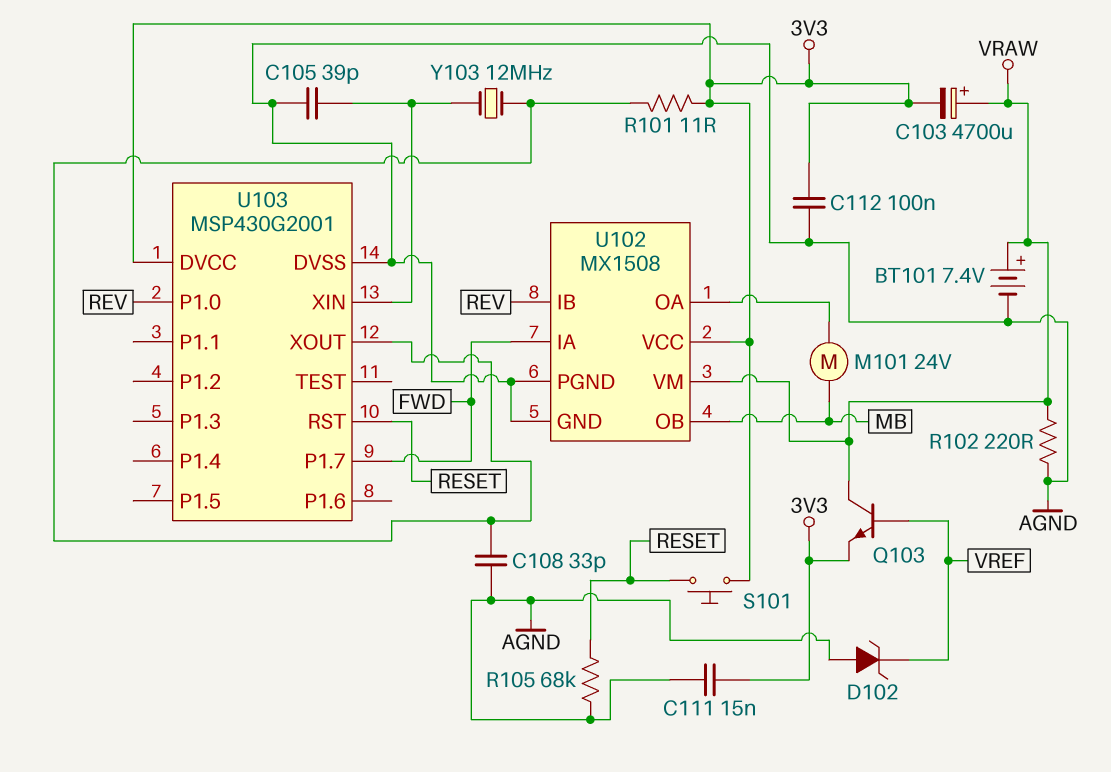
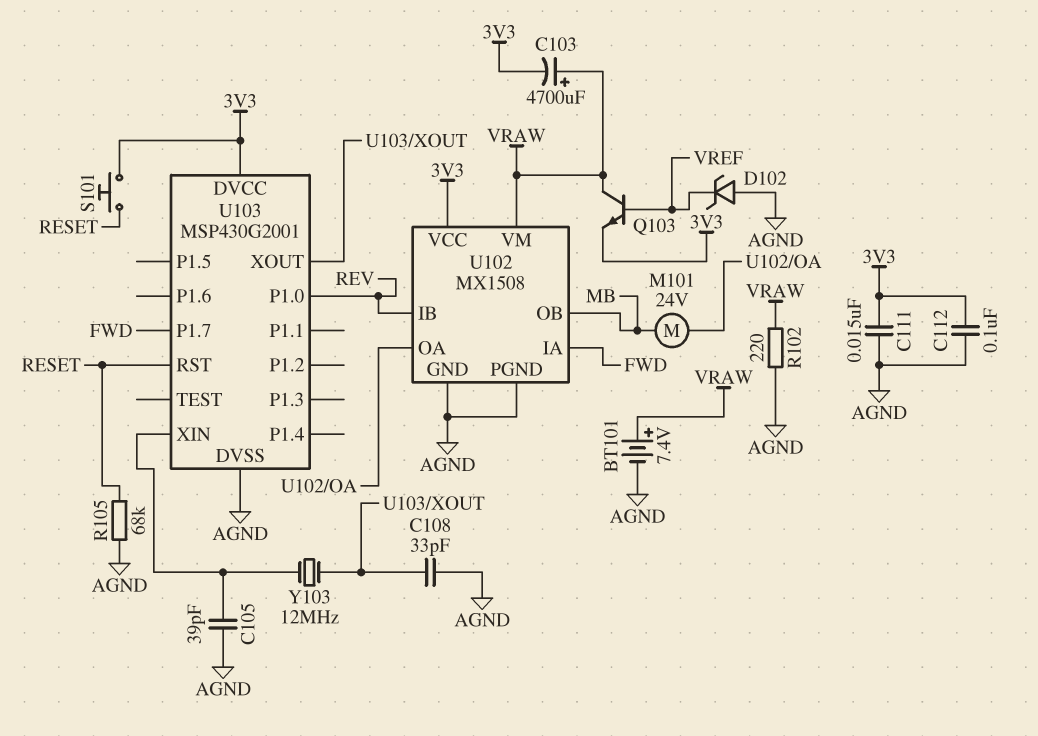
R101: 11 (3V3, U103/XOUT) -> none

